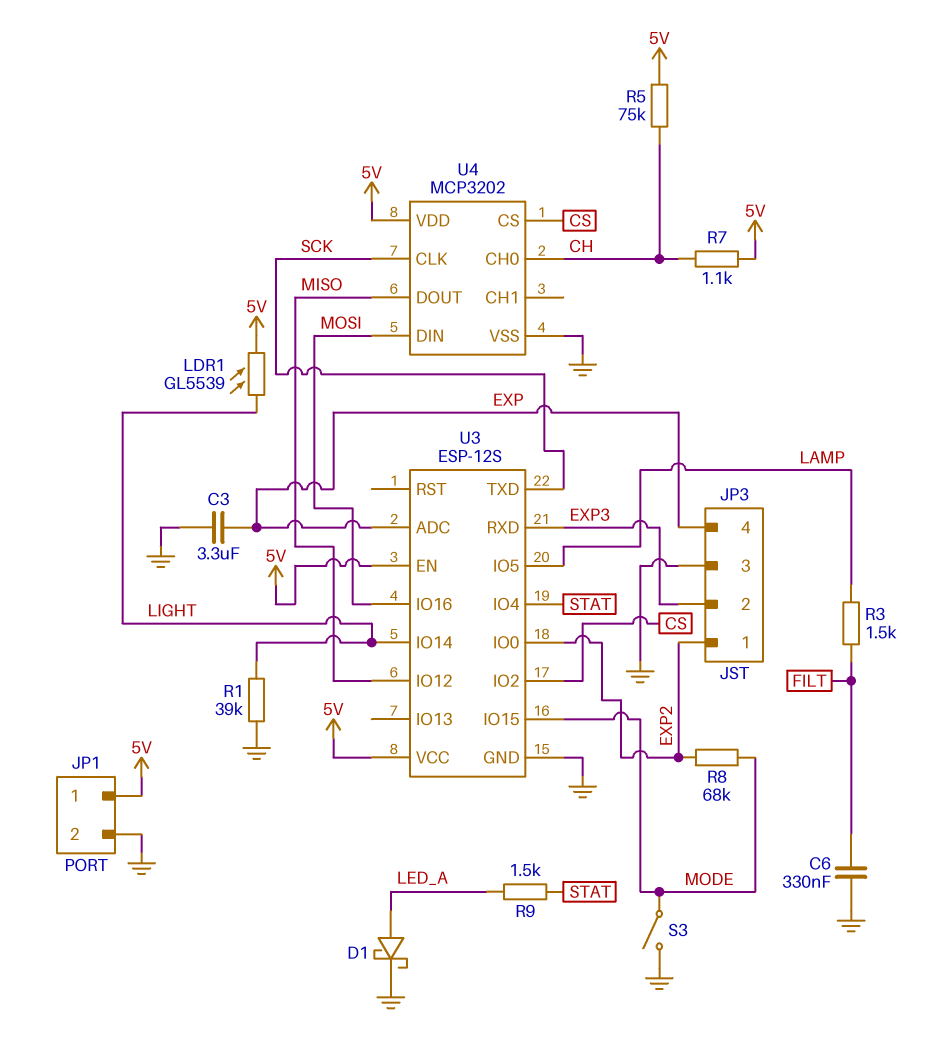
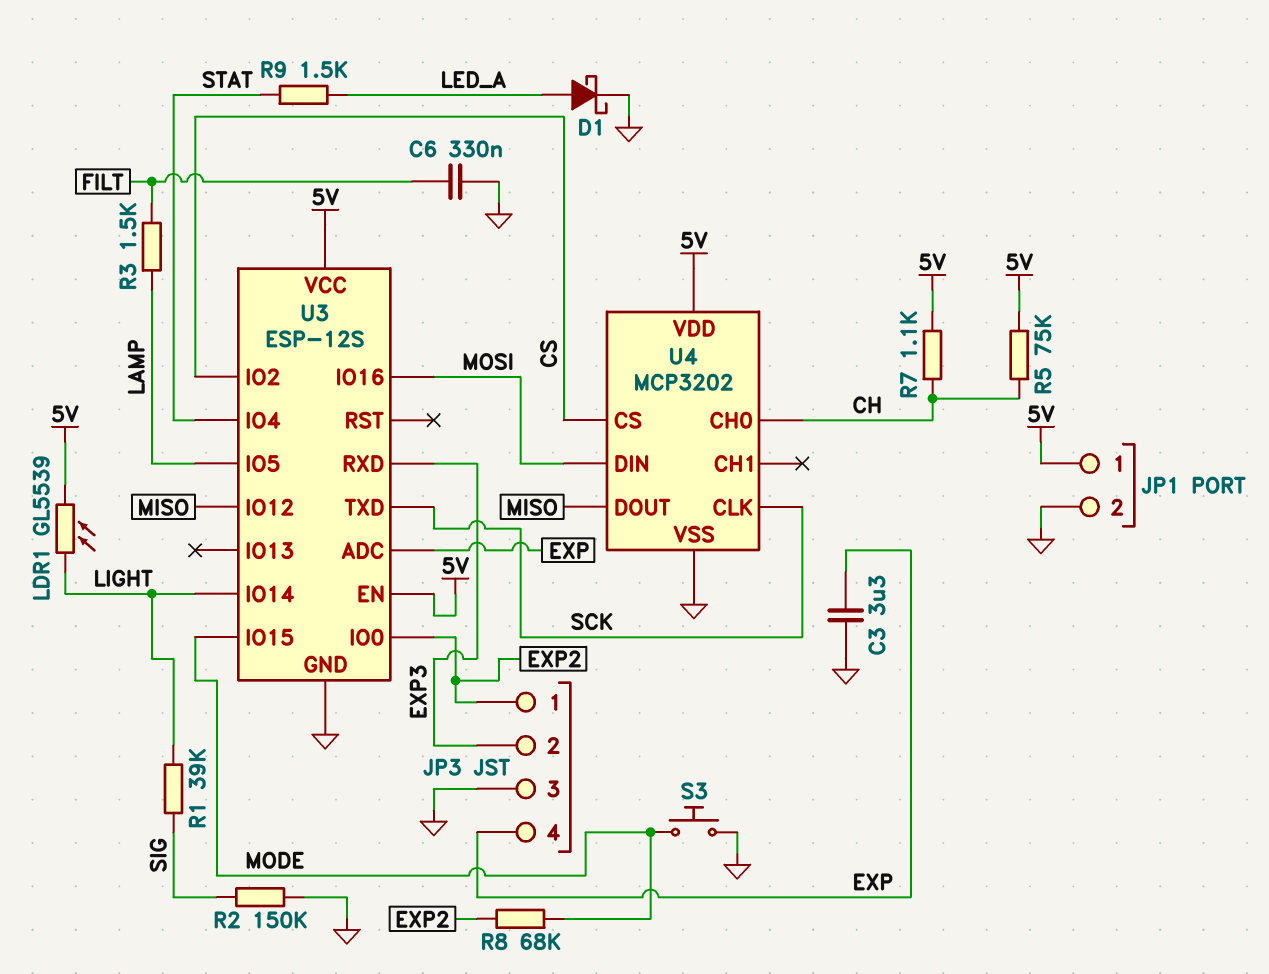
R1: 39k (GND, LIGHT) -> 39k (LIGHT, SIG)
R2: none -> 150k (GND, SIG)
S3: switch (GND, MODE) -> button (GND, MODE)

